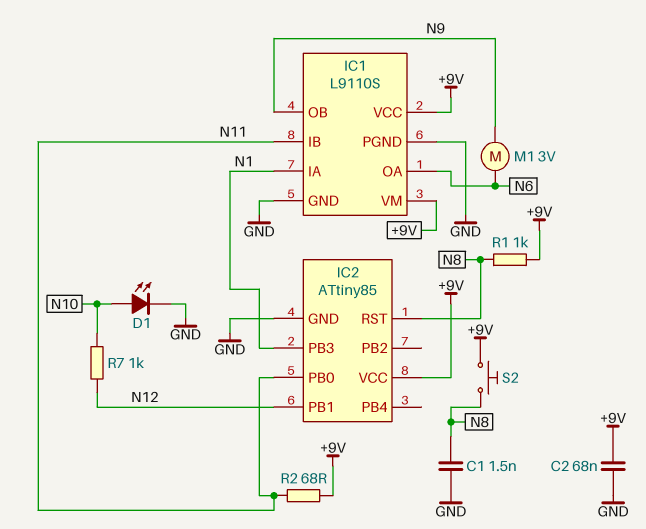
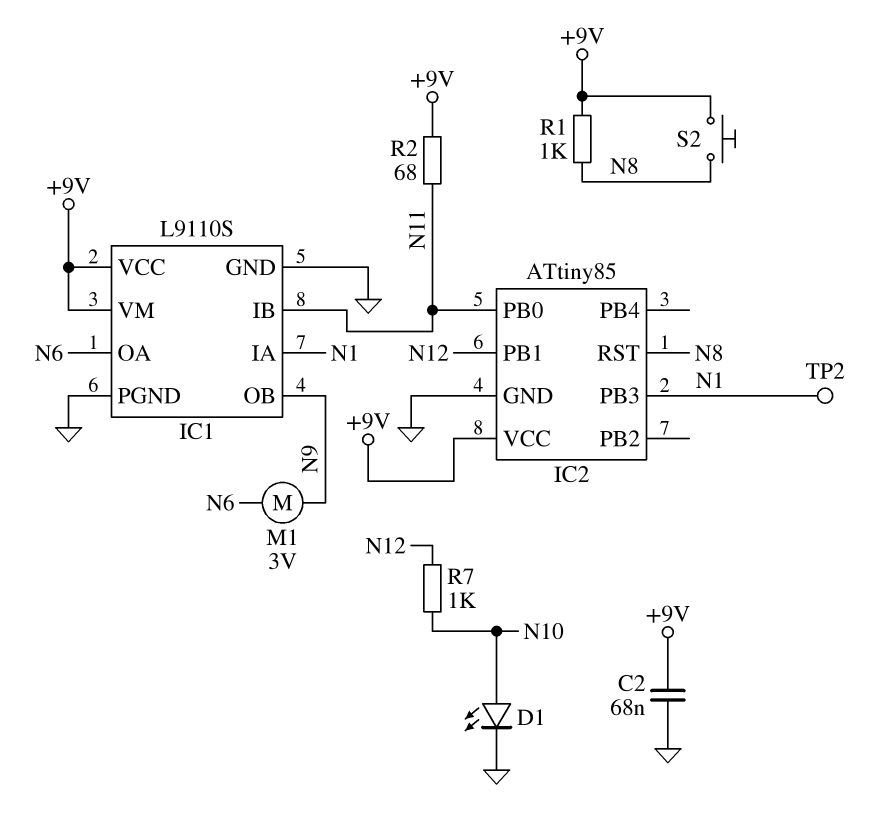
C1: 1.5nF (GND, N8) -> none
TP2: none -> test point (N1)

